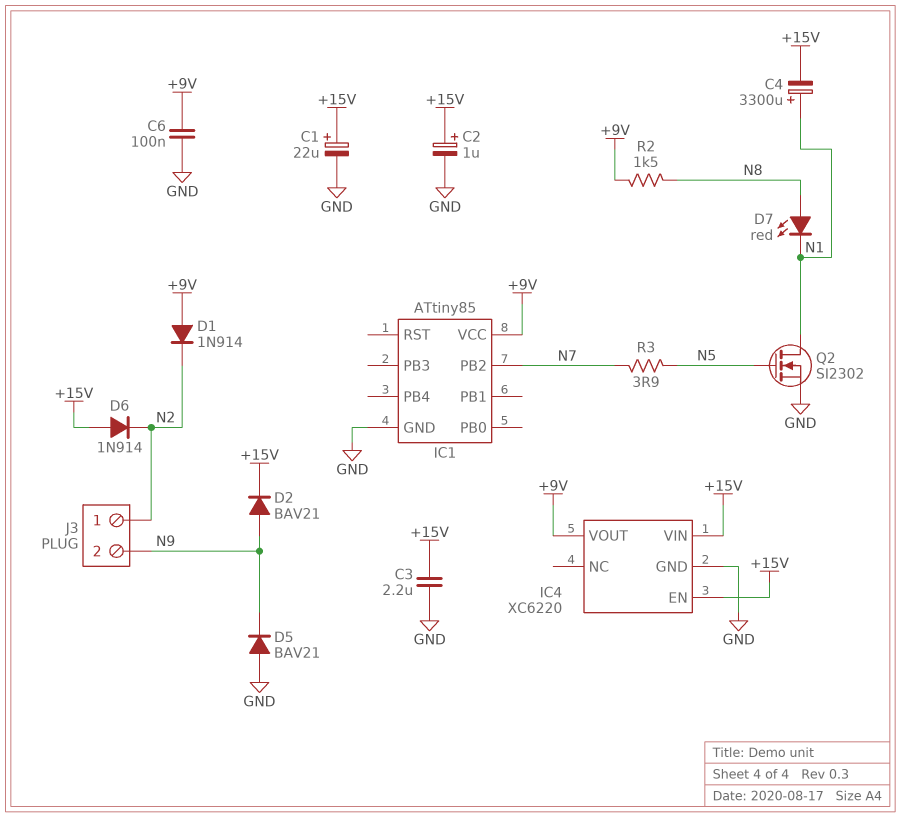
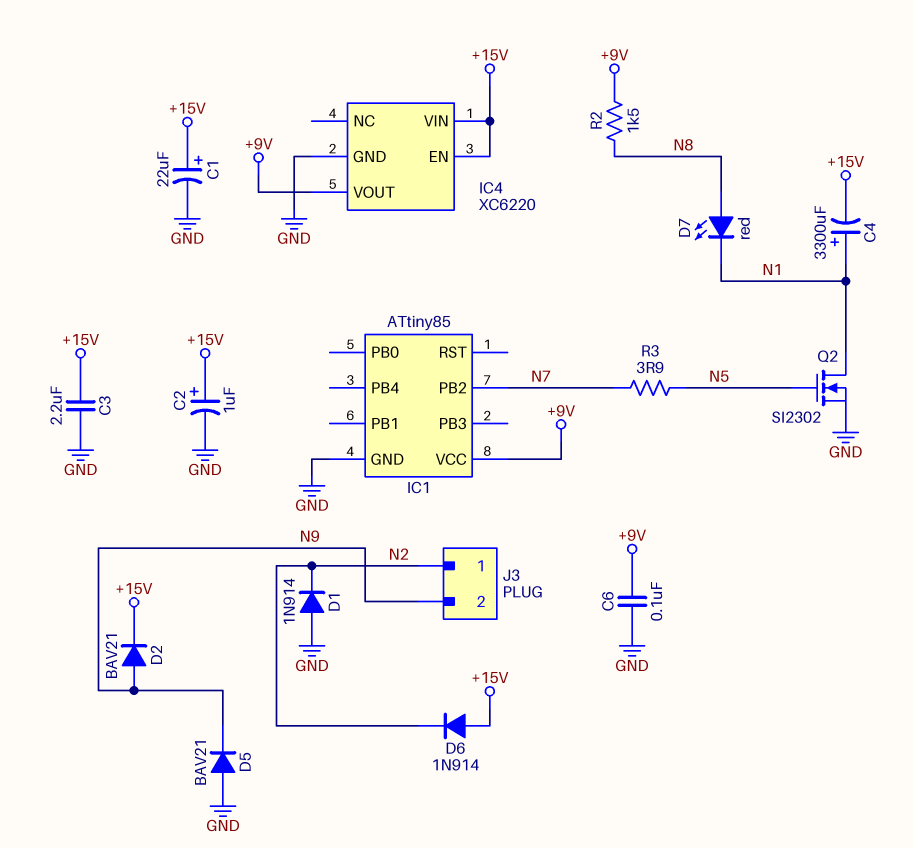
D1: diode 1N914 (A +9V, K N2) -> diode 1N914 (A GND, K N2)

